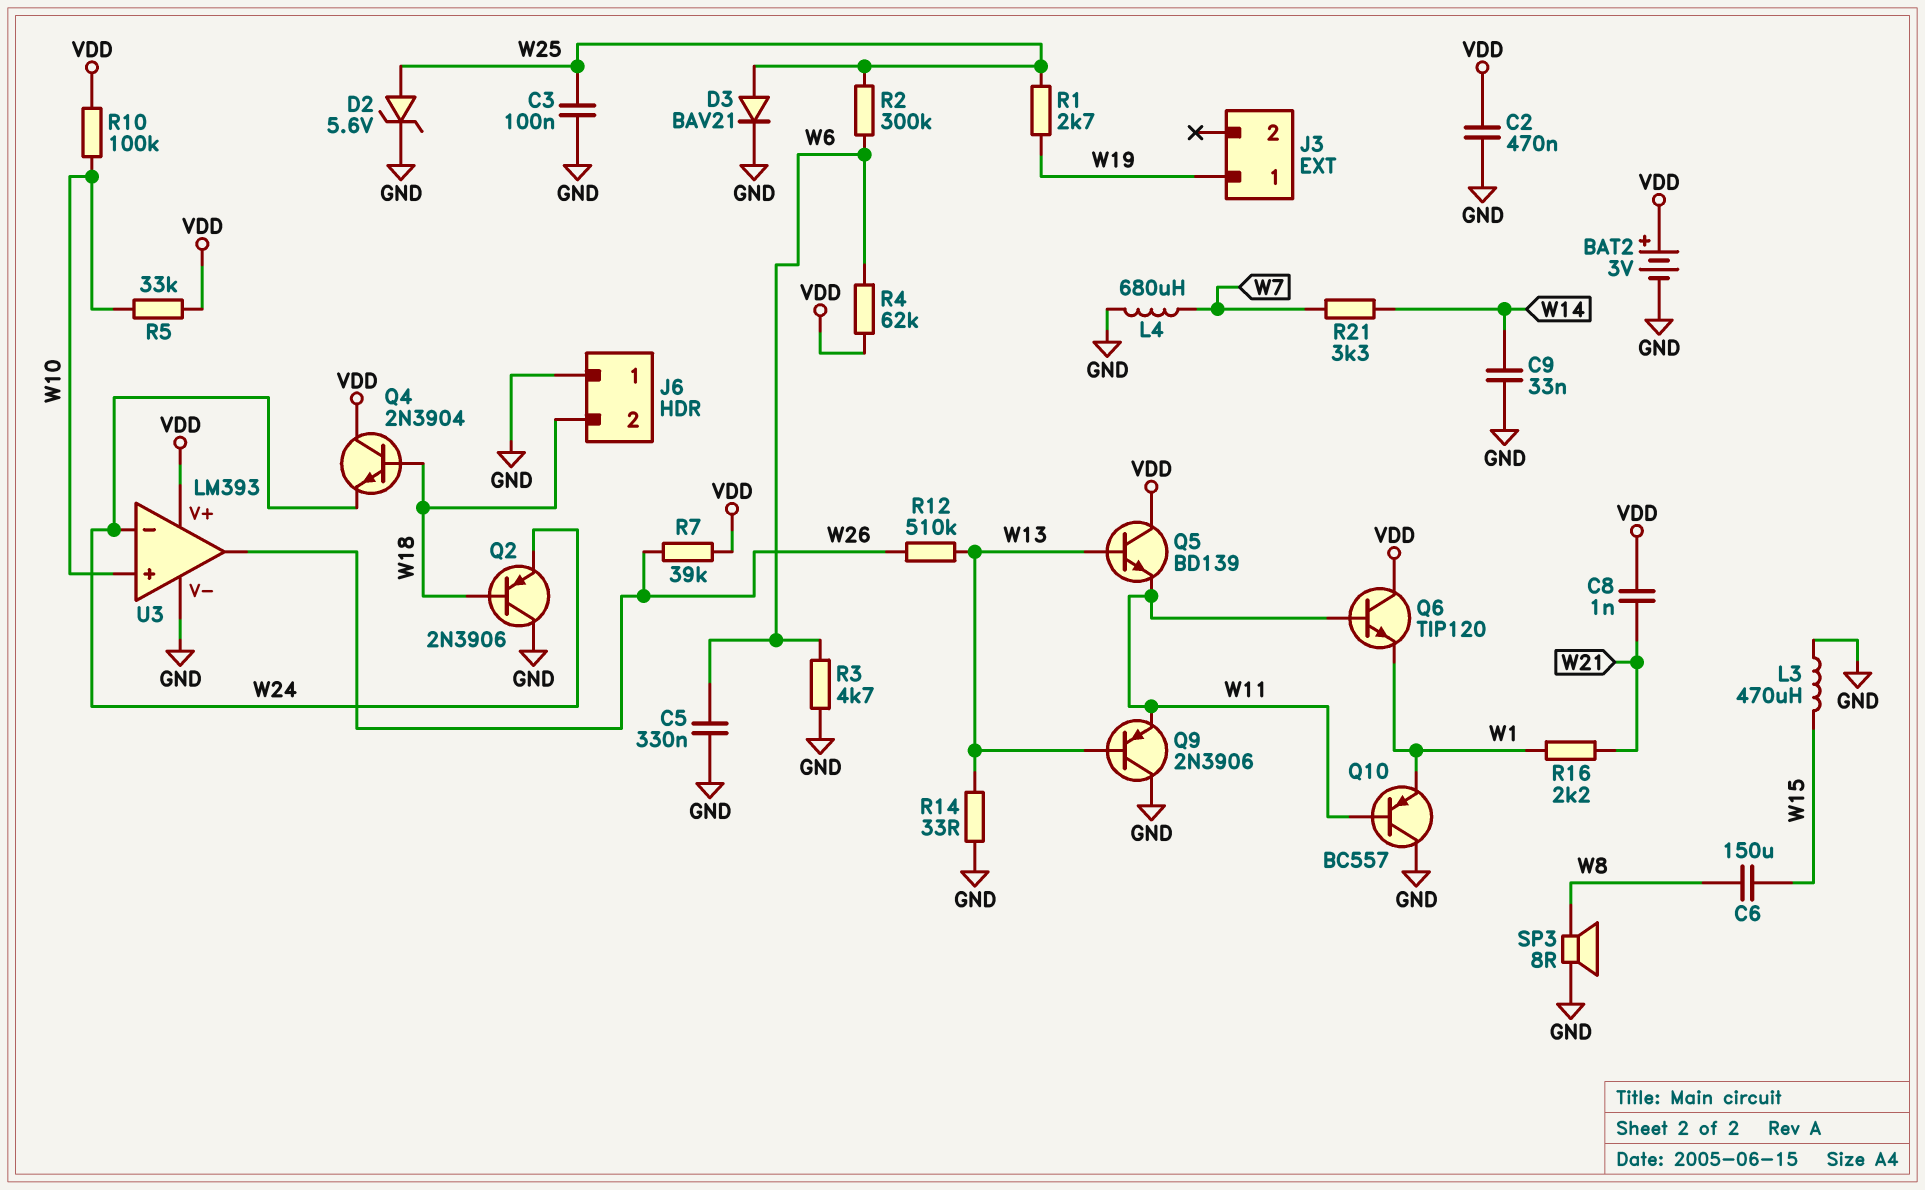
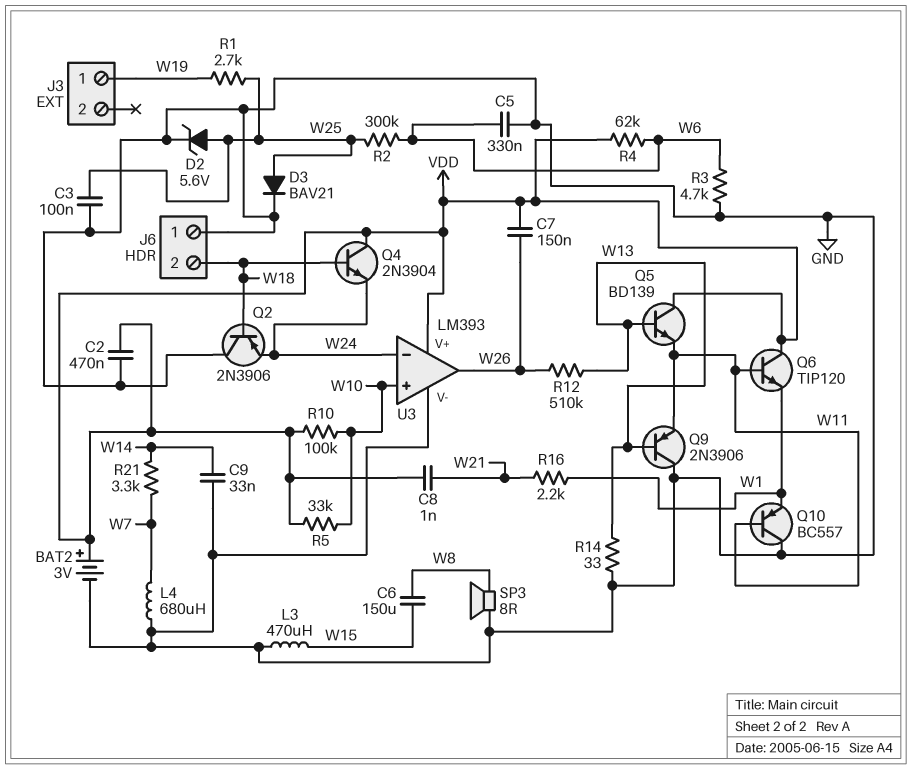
C7: none -> 150nF (VDD, W26)
R7: 39k (VDD, W26) -> none

